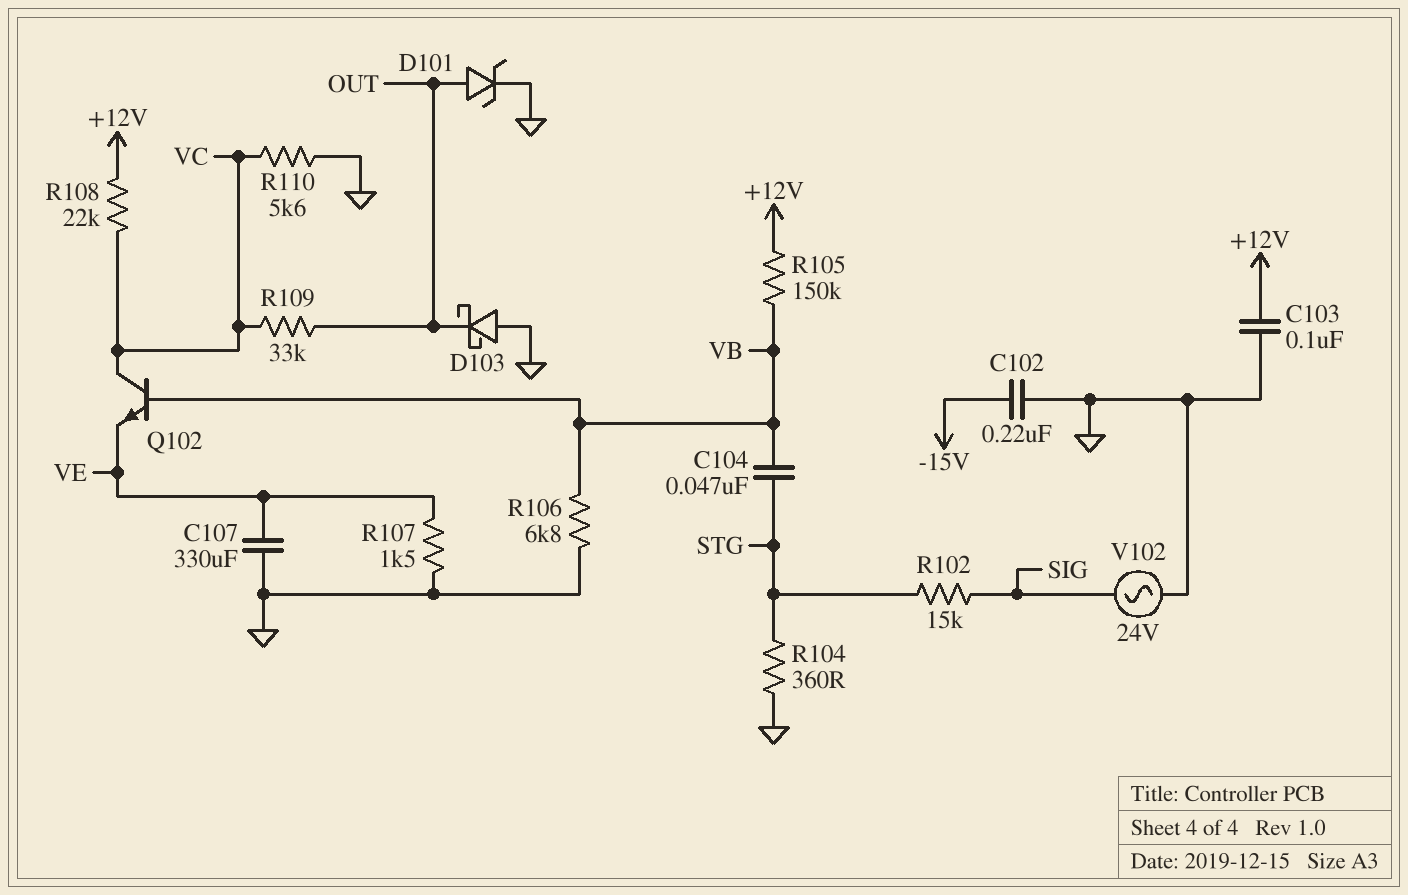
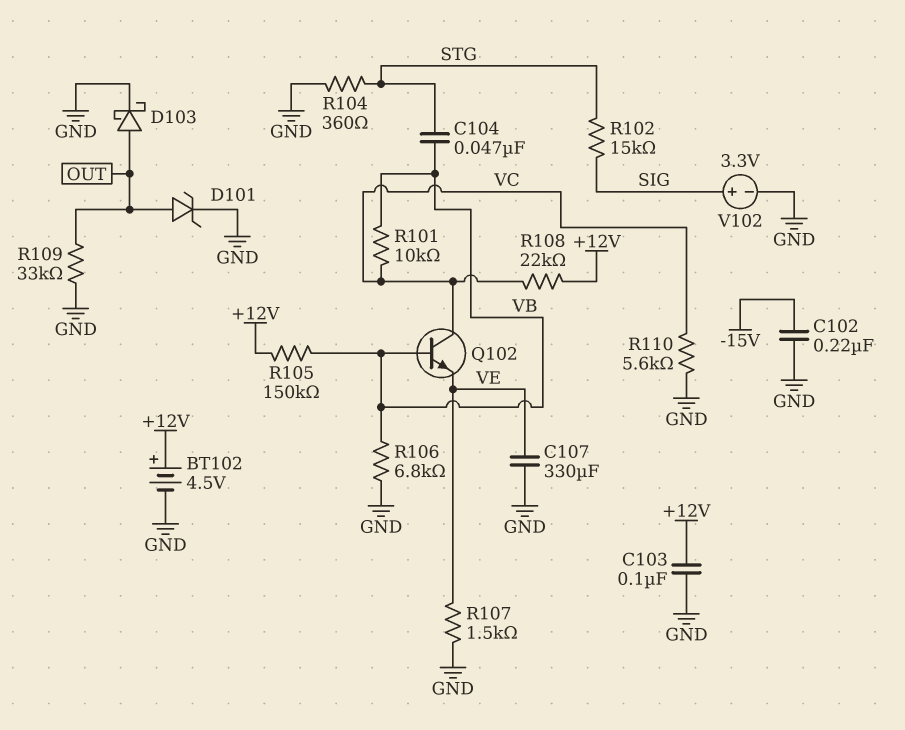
BT102: none -> 4.5V (plus +12V, minus GND)
D103: schottky (A GND, K OUT) -> schottky (A OUT, K GND)
R101: none -> 10k (VB, VC)
R109: 33k (OUT, VC) -> 33k (GND, OUT)
V102: AC 24V (GND, SIG) -> 3.3V (plus SIG, minus GND)

